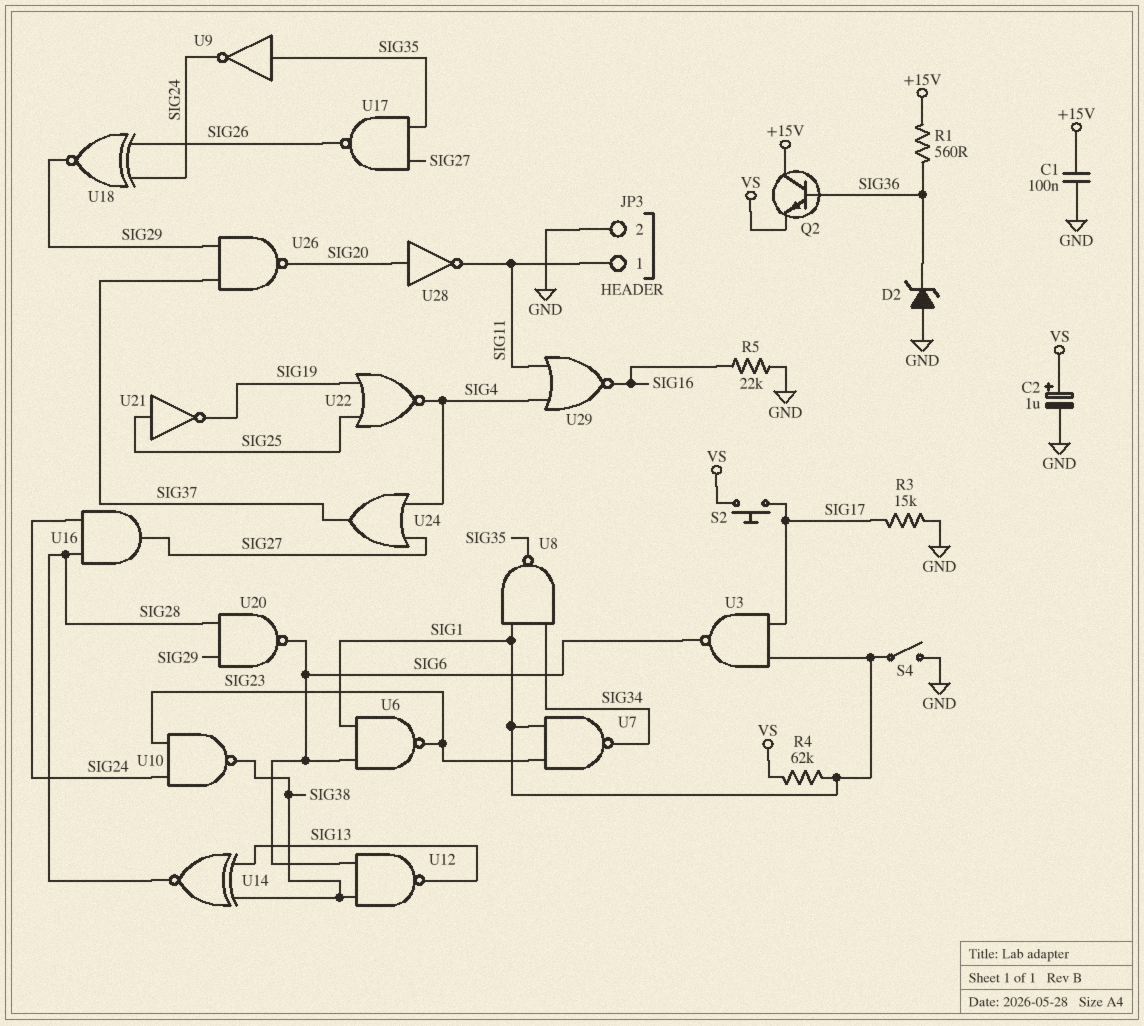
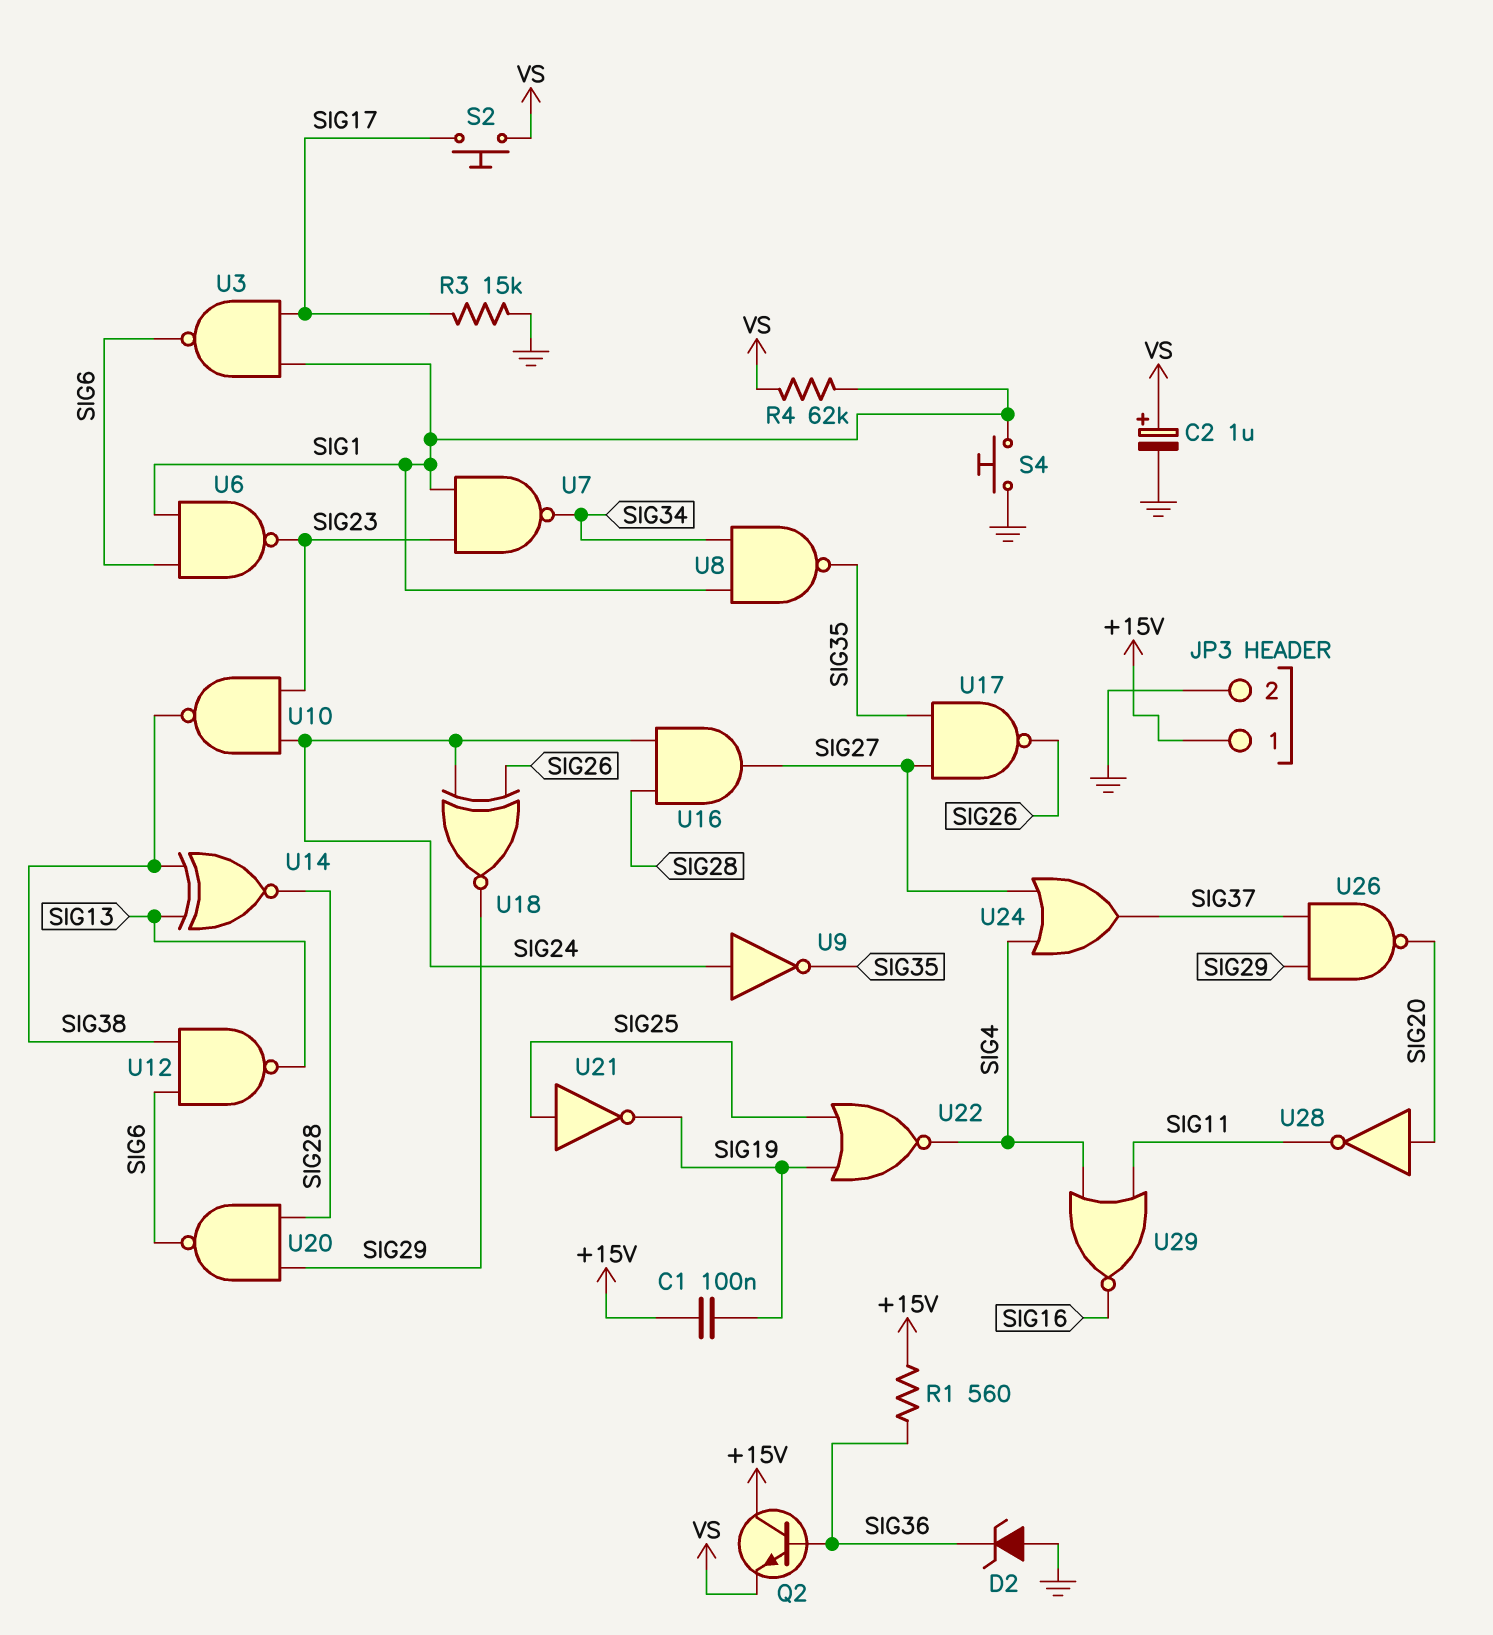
C1: 100nF (+15V, GND) -> 100nF (+15V, SIG19)
JP3 pin 1: SIG11 -> +15V
R5: 22k (GND, SIG16) -> none
S4: switch (GND, SIG1) -> button (GND, SIG1)
U9: NOT (in SIG35, out SIG24) -> NOT (in SIG24, out SIG35)

